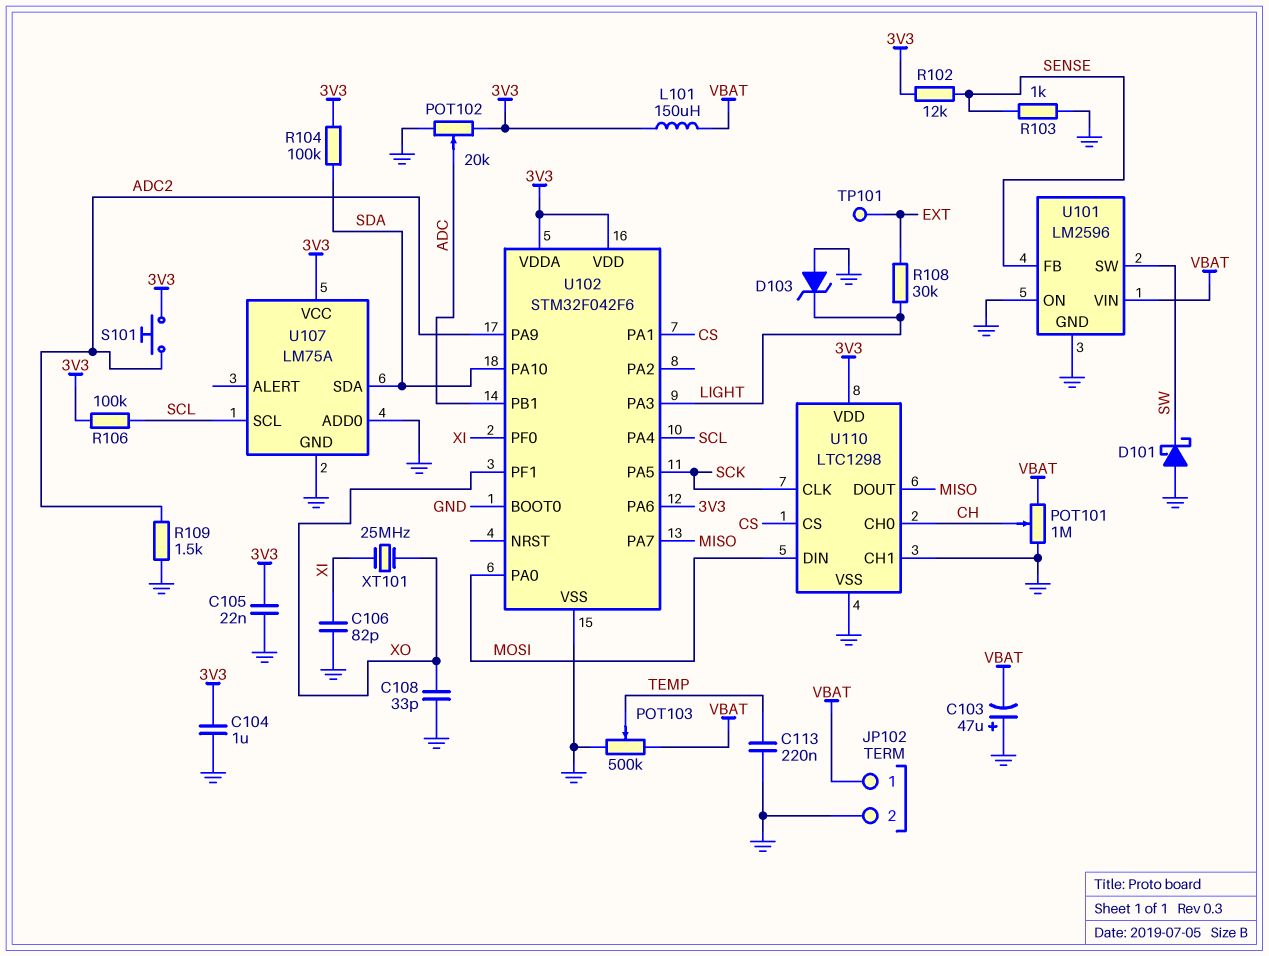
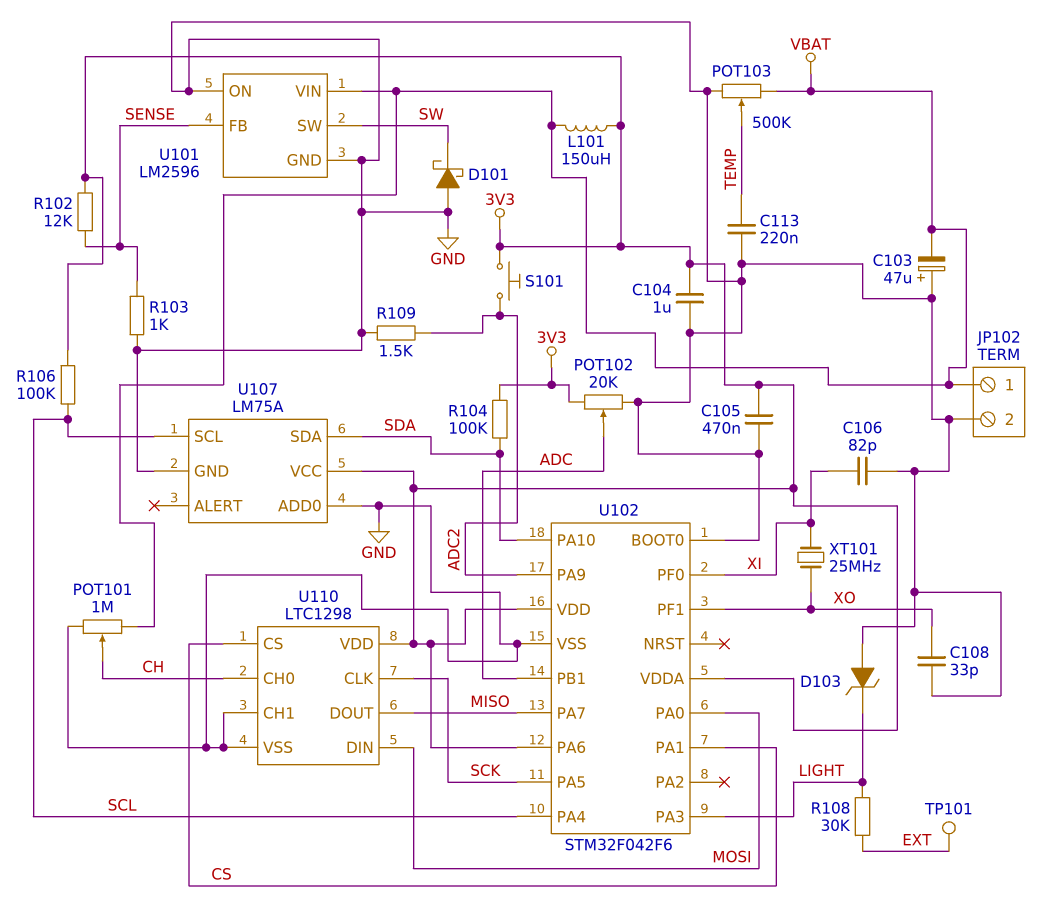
C105: 22nF (3V3, GND) -> 470nF (3V3, GND)

